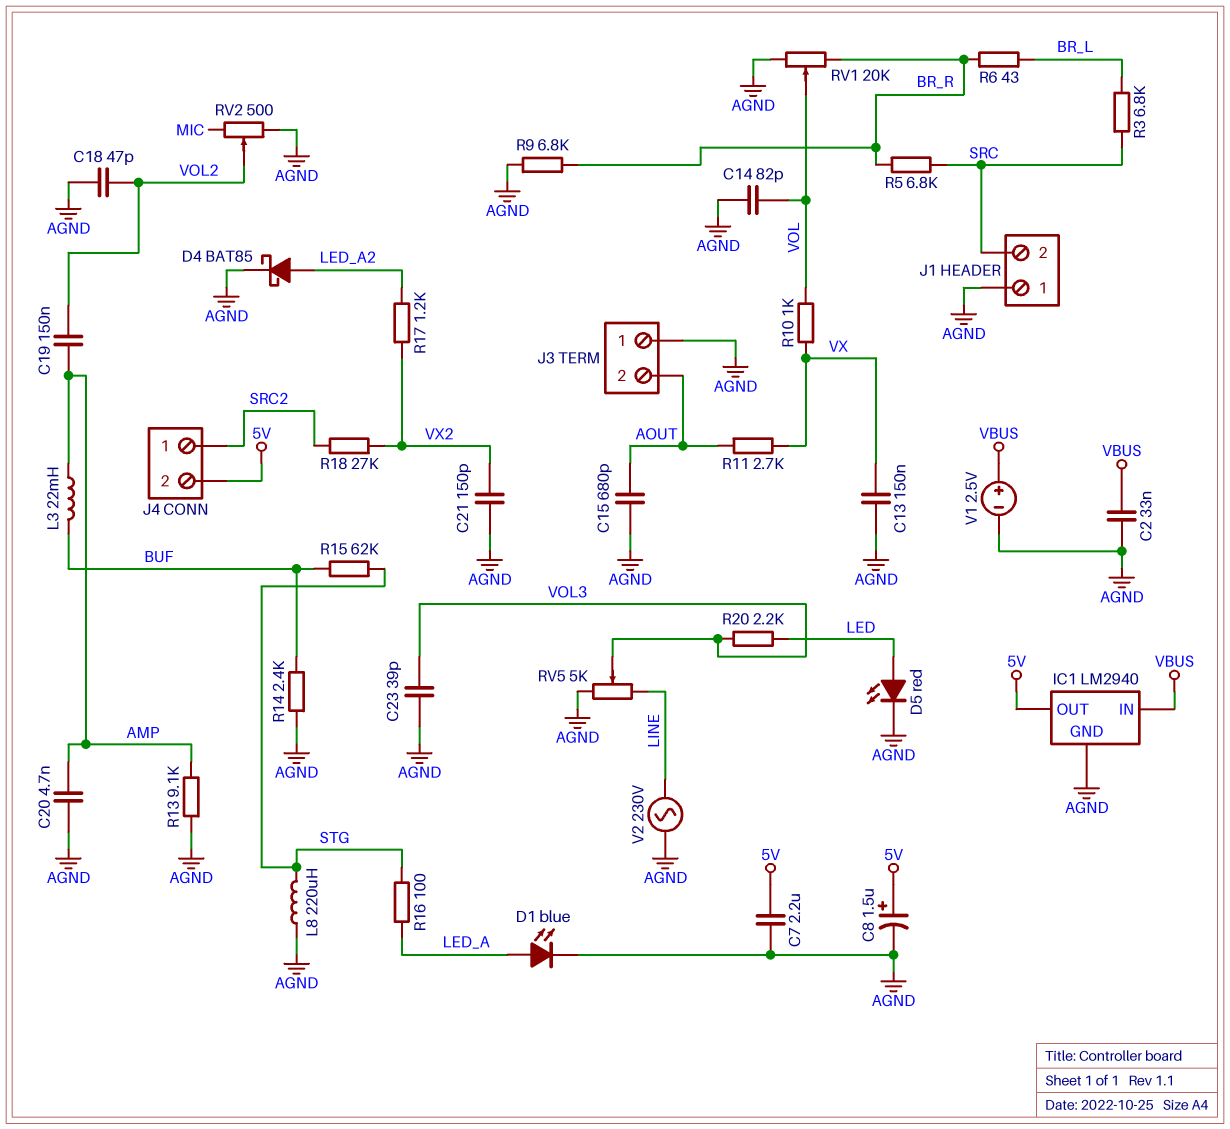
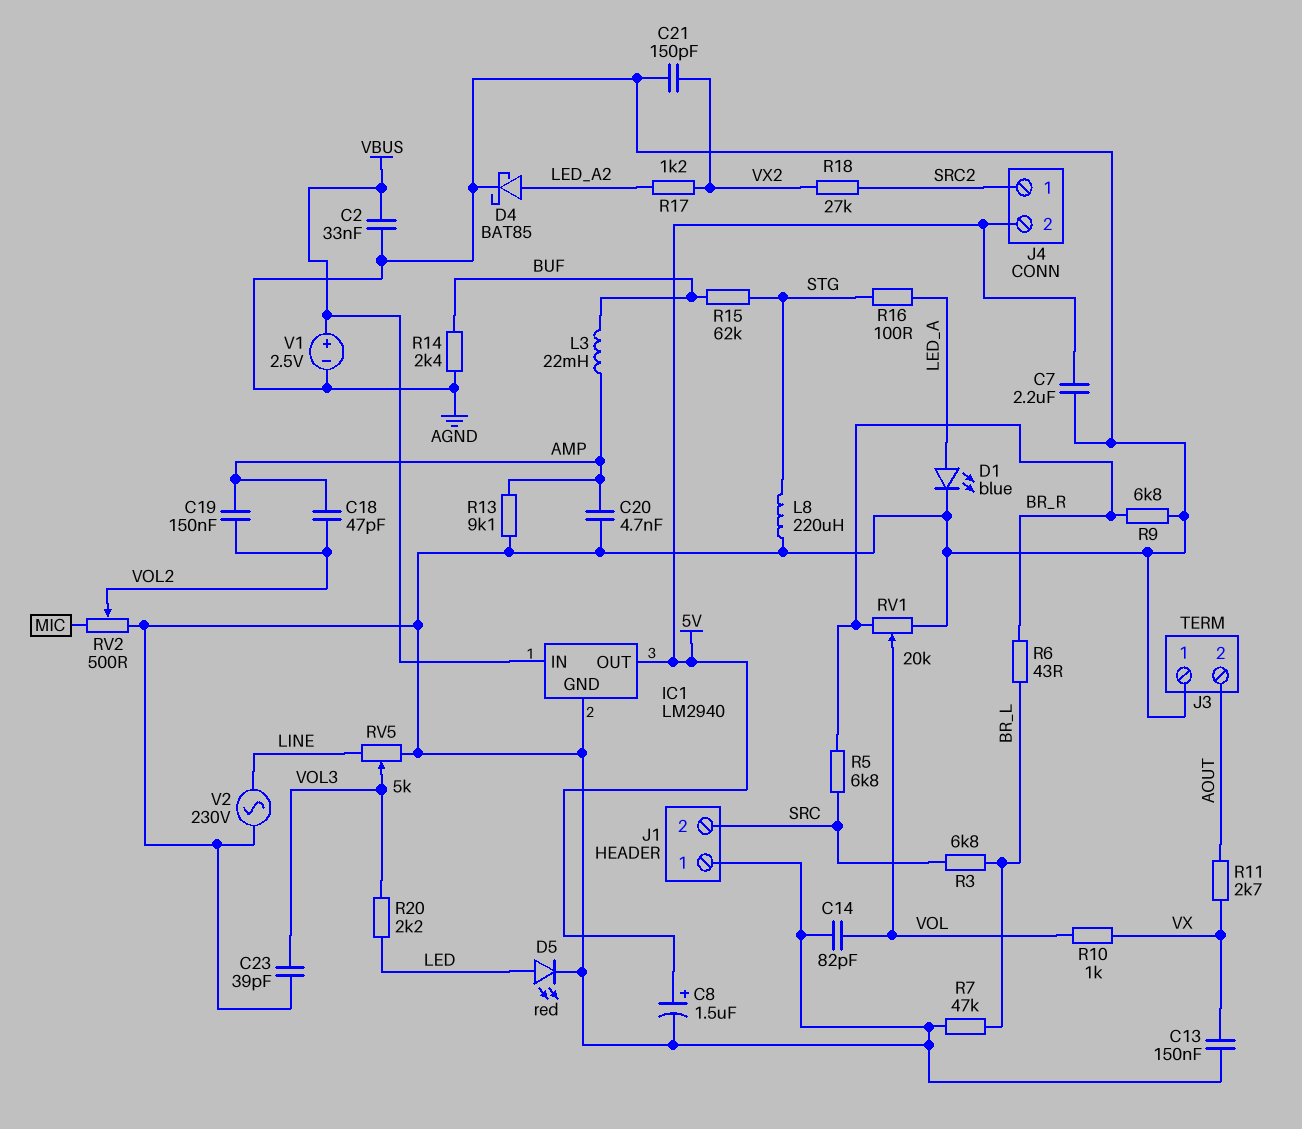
C15: 680pF (AGND, AOUT) -> none
C18: 47pF (AGND, VOL2) -> 47pF (AMP, VOL2)
R7: none -> 47k (AGND, BR_L)

